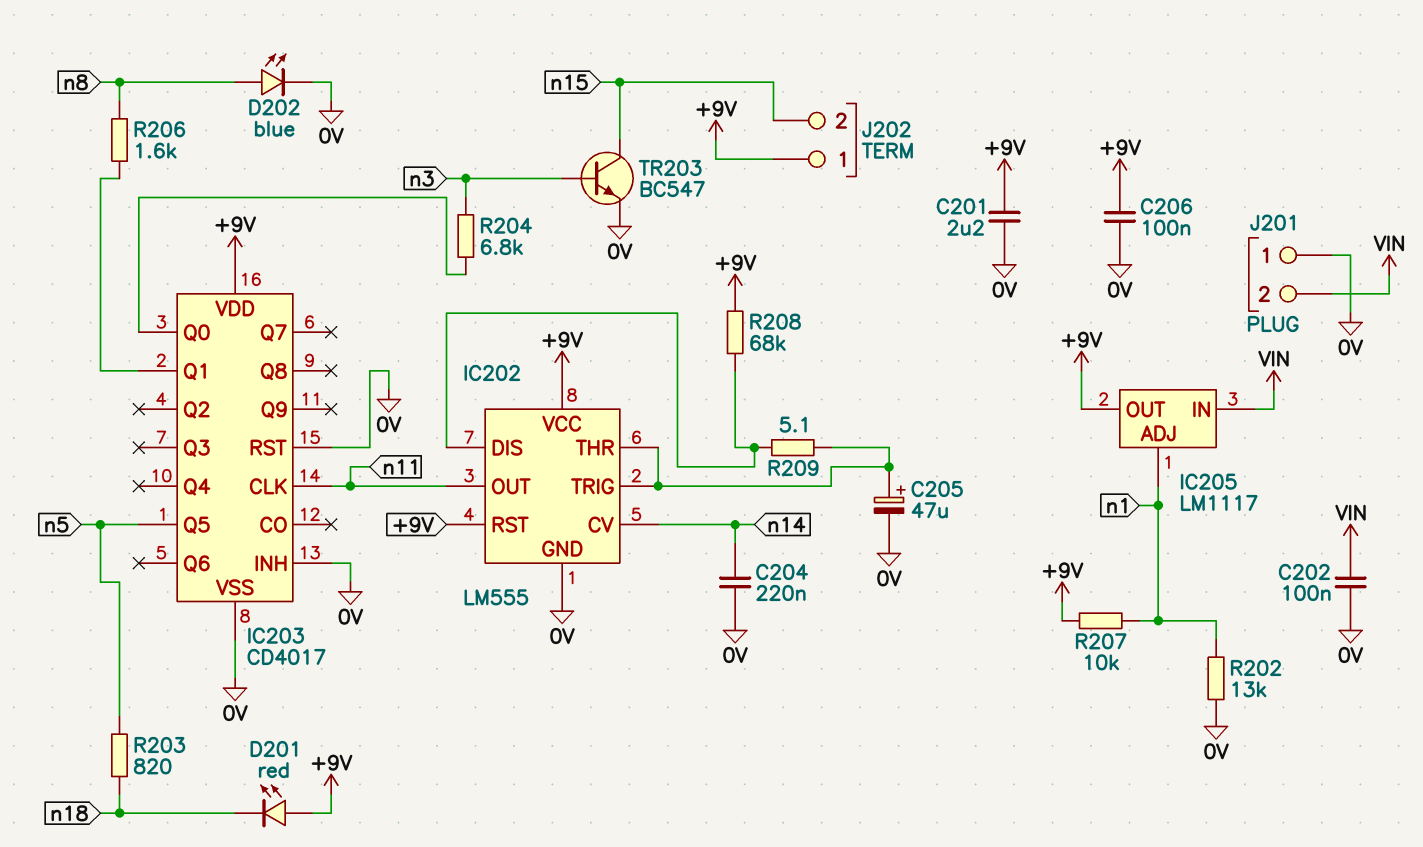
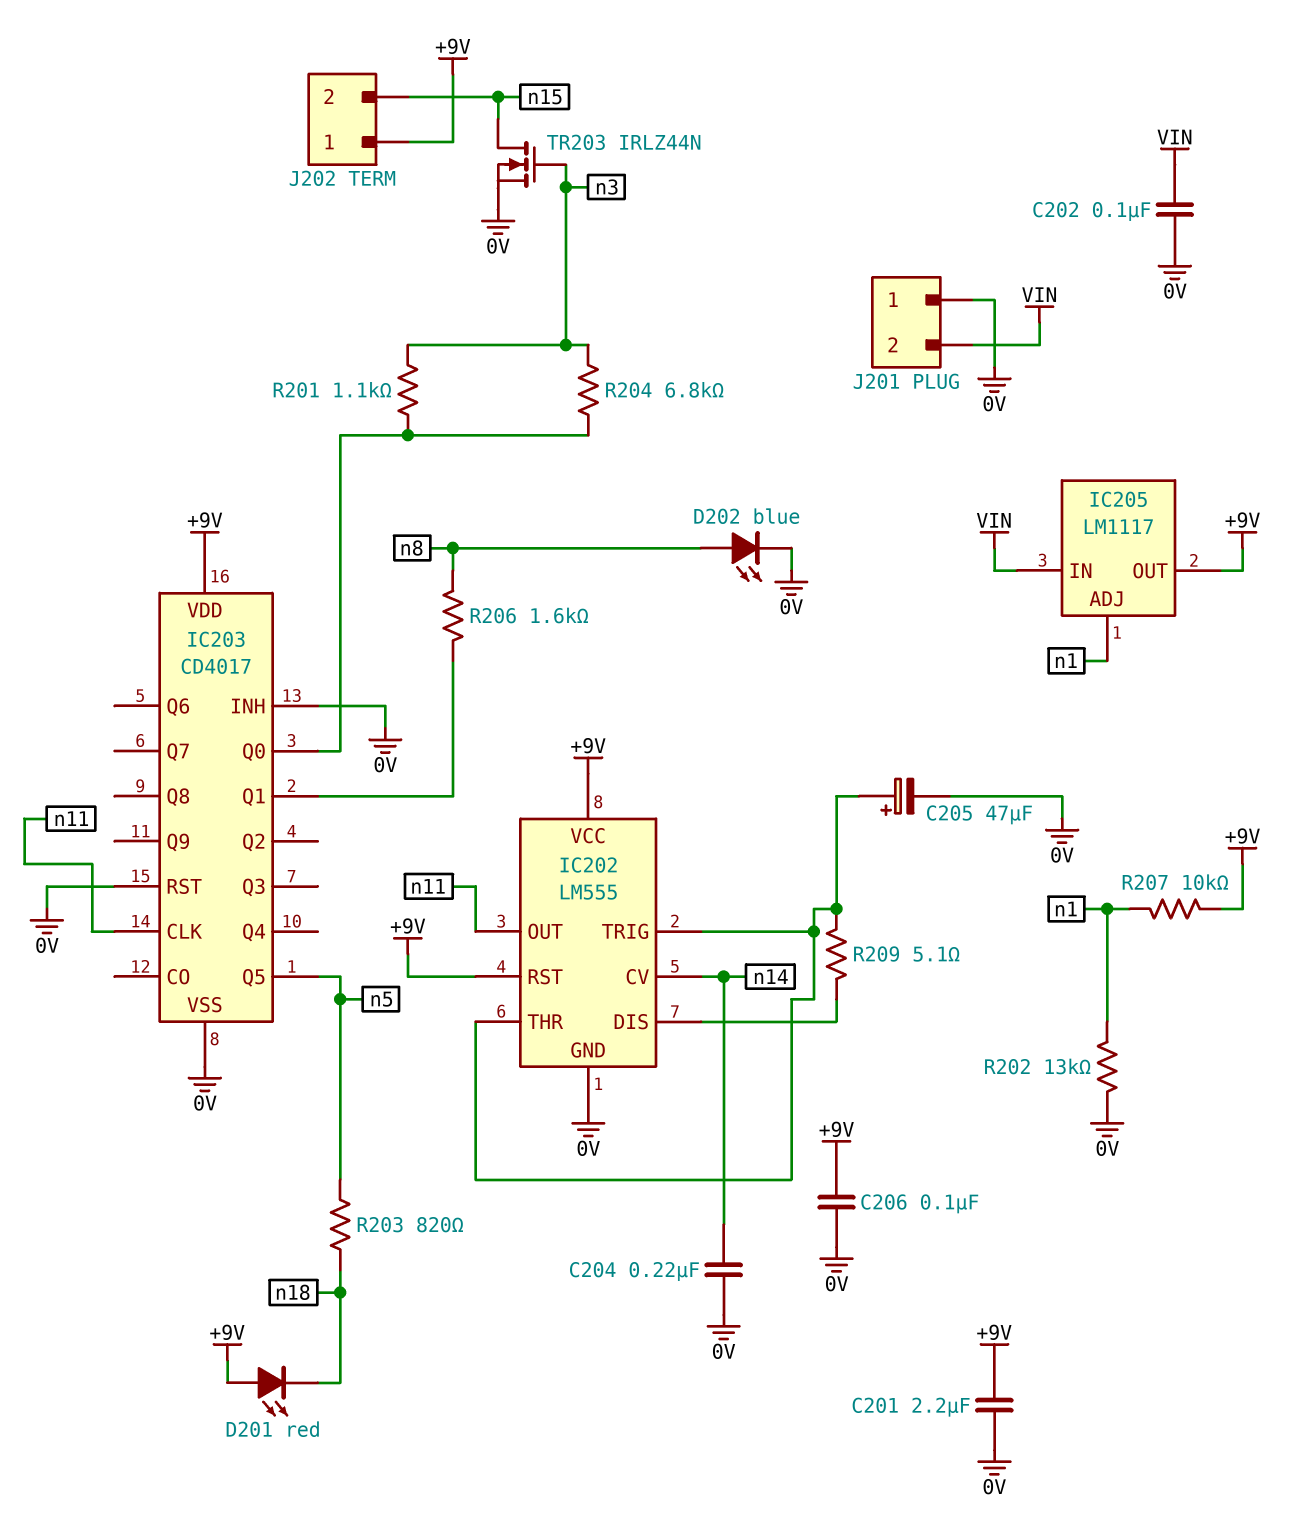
R201: none -> 1.1k (IC203/Q0, n3)
R208: 68k (+9V, IC202/DIS) -> none
TR203: NPN BC547 (B n3, C n15, E 0V) -> NMOS IRLZ44N (G n3, D n15, S 0V)

